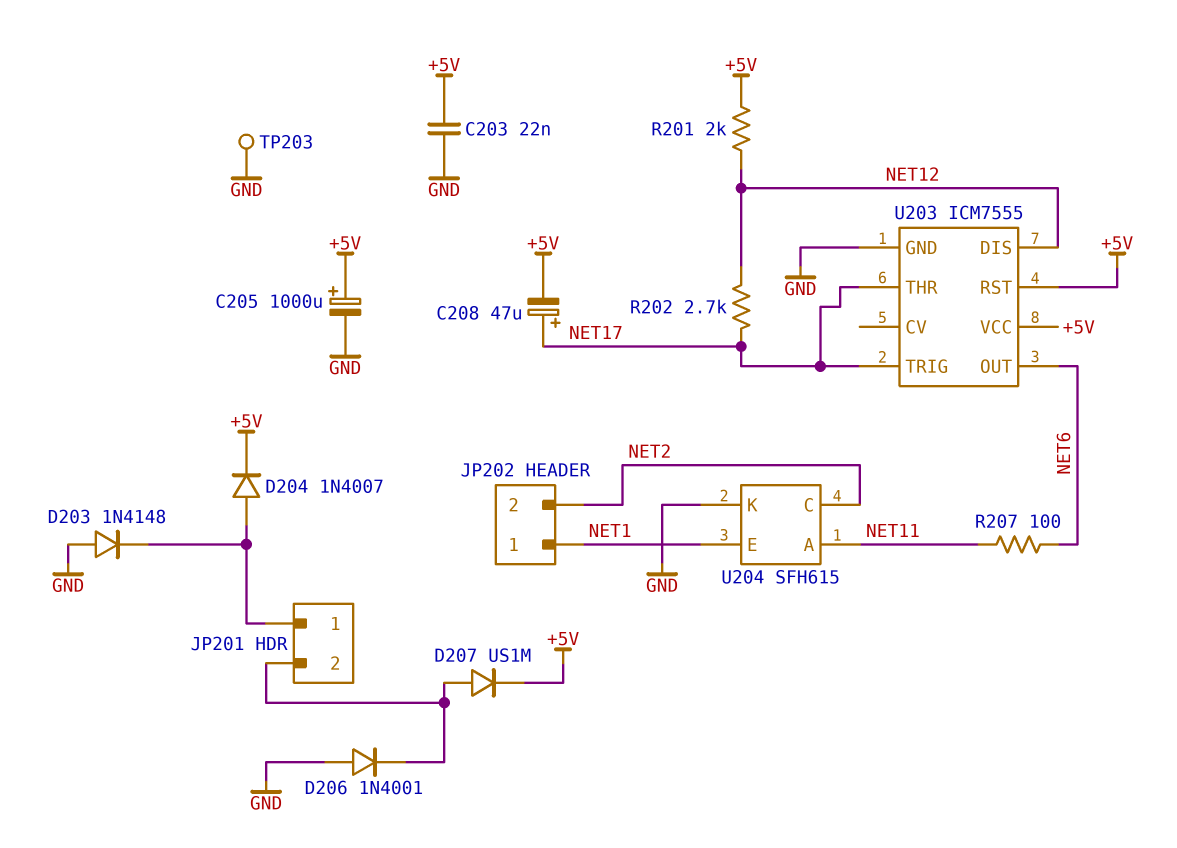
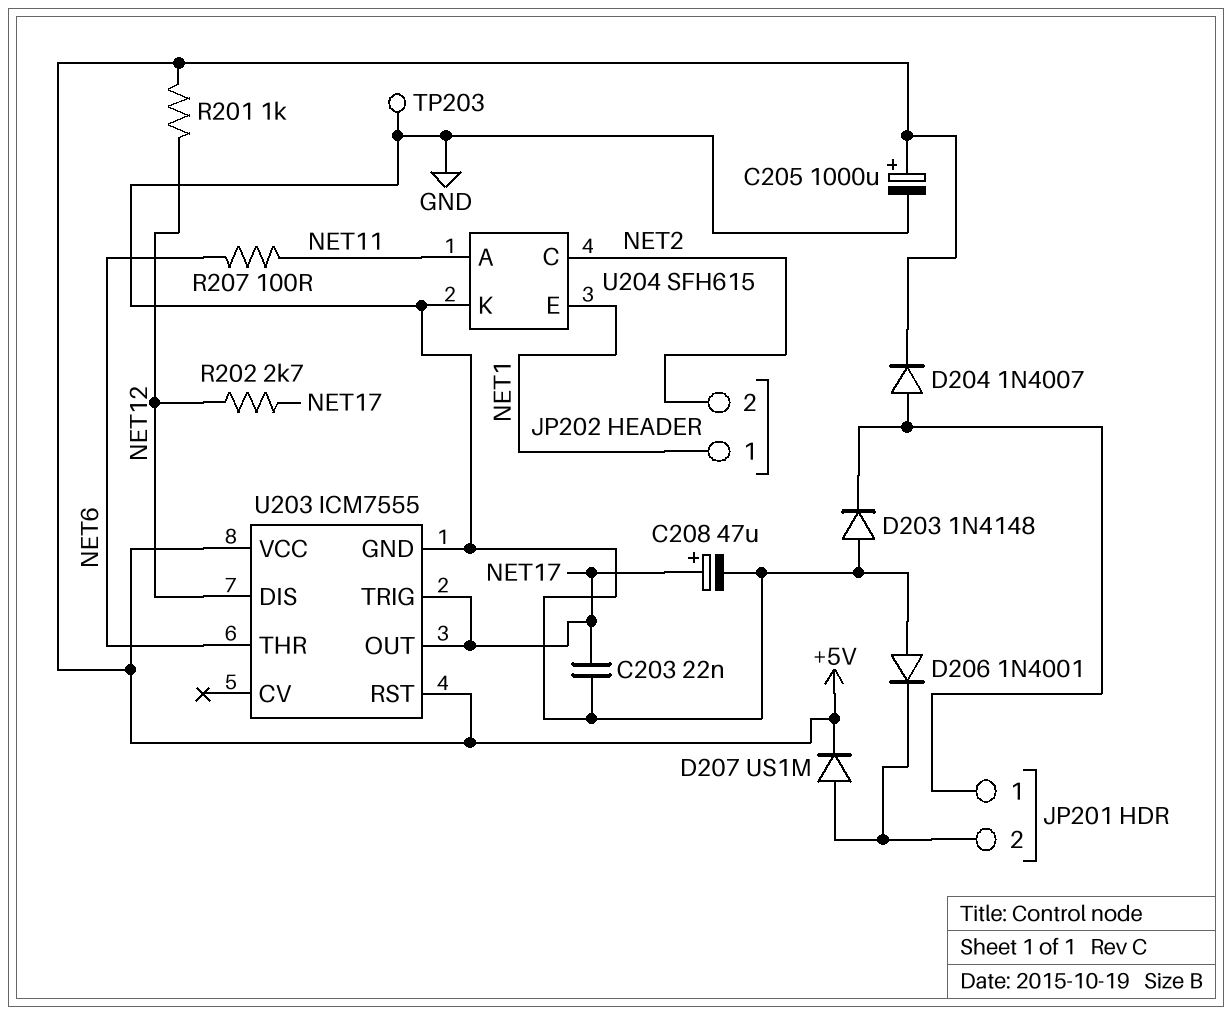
C203: 22nF (+5V, GND) -> 22nF (GND, NET17)
C208: 47uF (plus NET17, minus +5V) -> 47uF (plus NET17, minus GND)
R201: 2k (+5V, NET12) -> 1k (+5V, NET12)
U203 pin OUT: NET6 -> NET17
U203 pin THR: NET17 -> NET6

